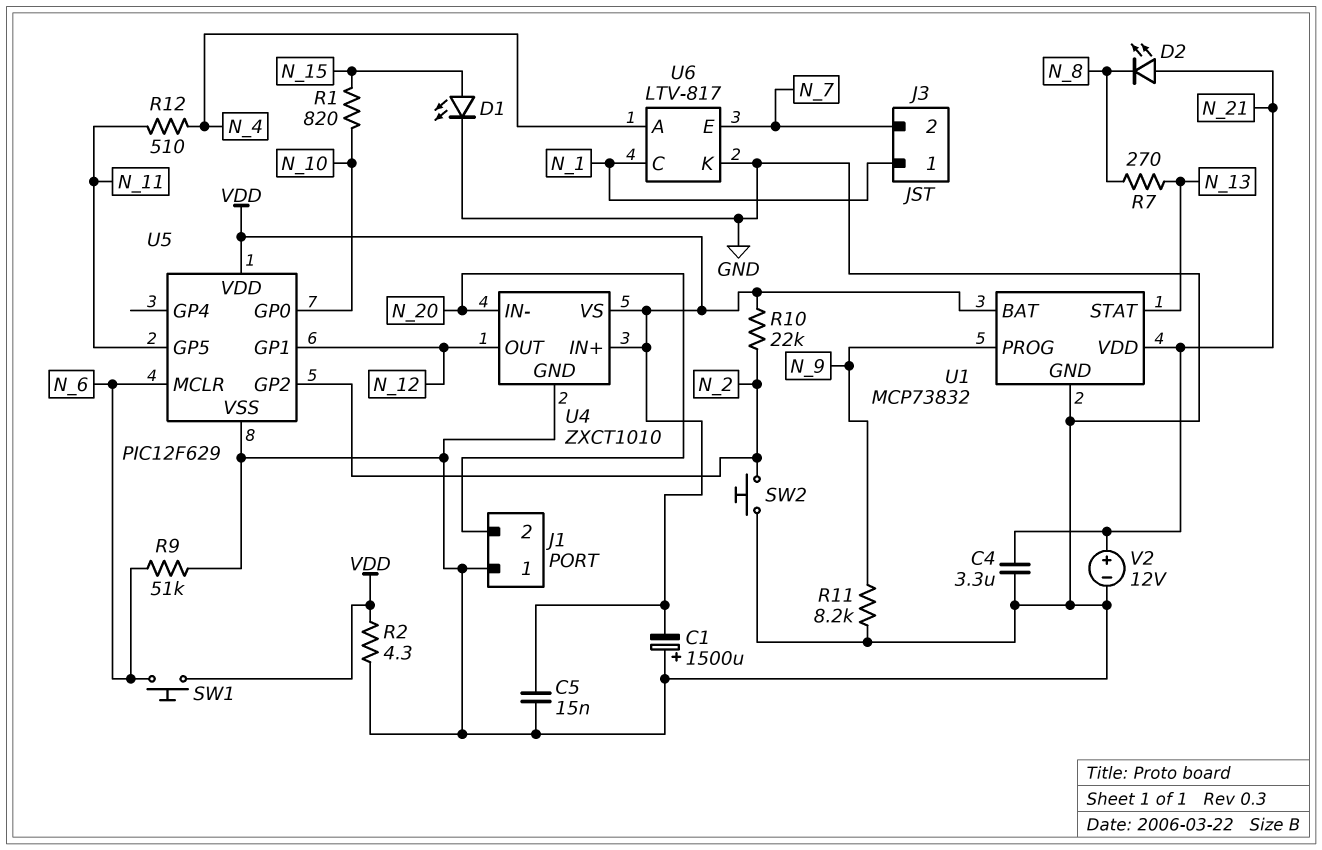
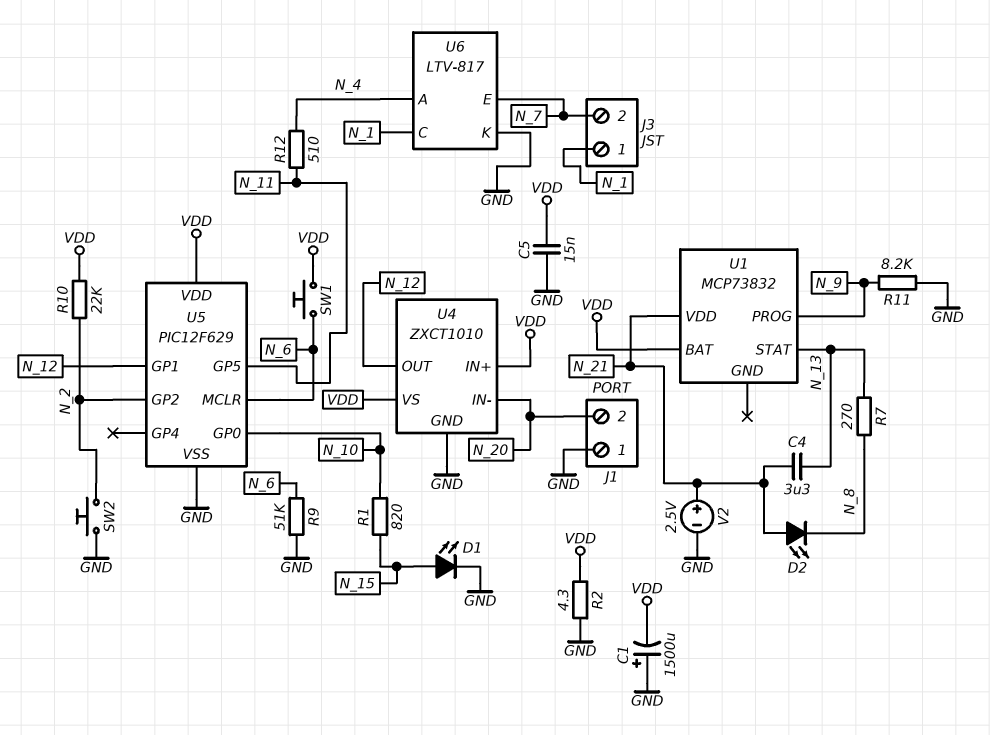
C4: 3.3uF (GND, N_21) -> 3.3uF (N_13, N_21)
U1 pin GND: GND -> none
V2: 12V (plus N_21, minus GND) -> 2.5V (plus N_21, minus GND)

